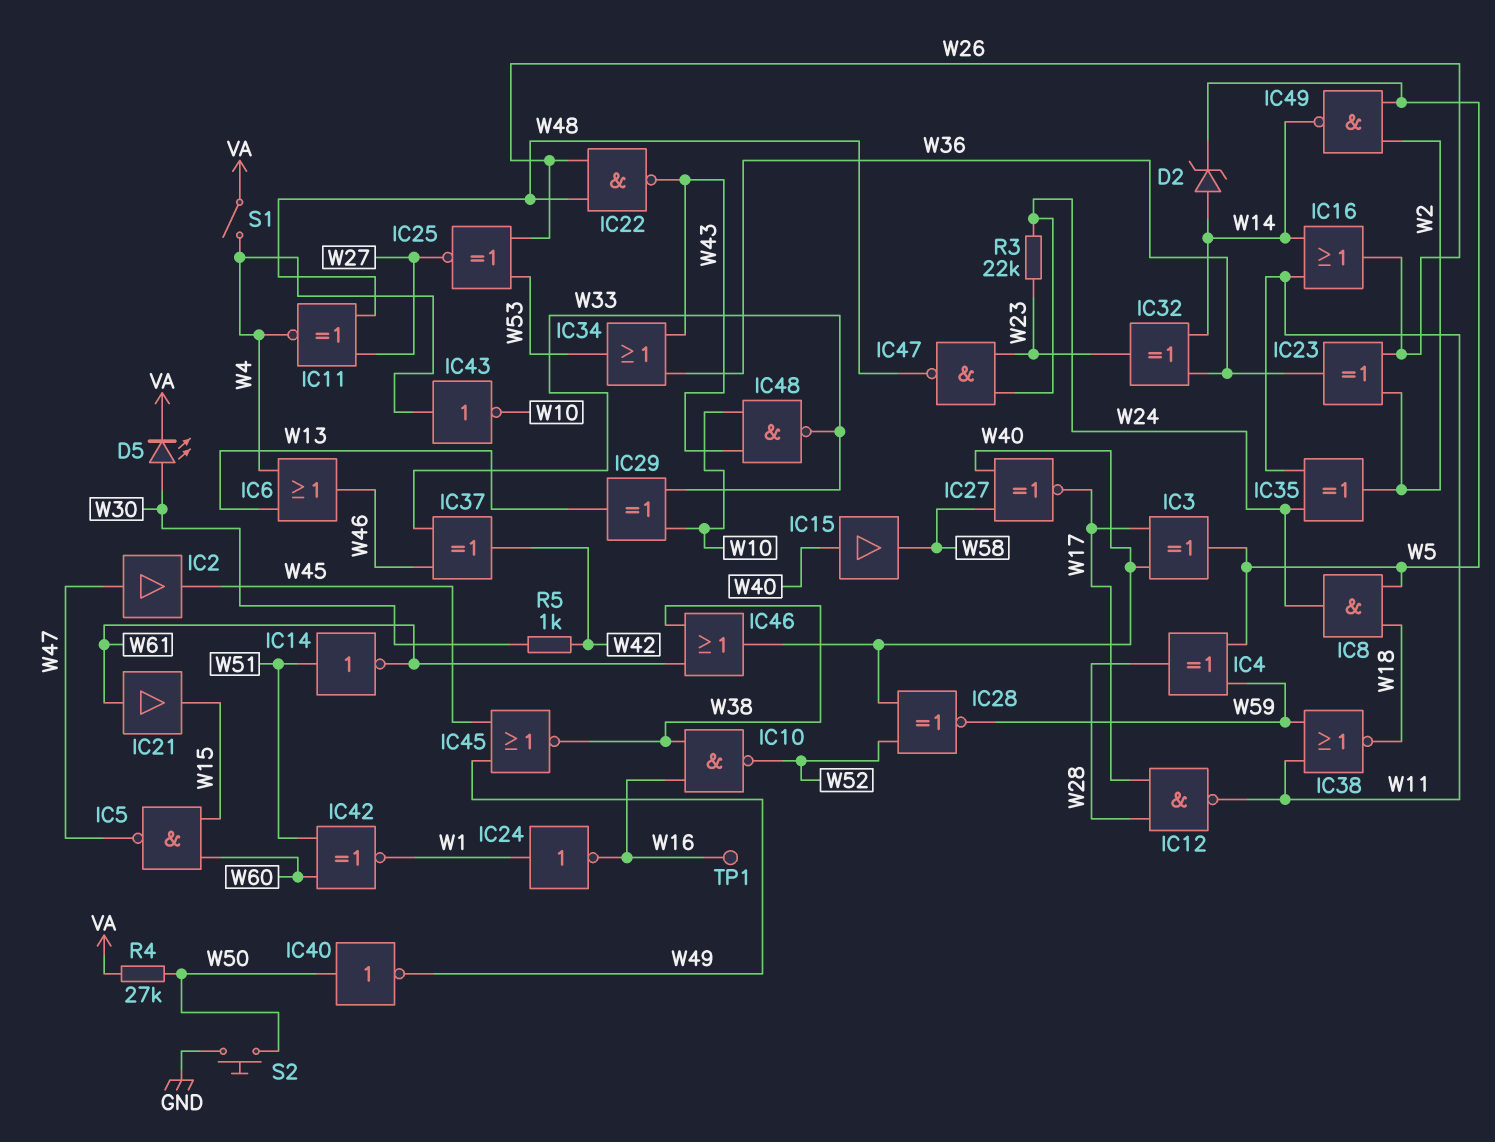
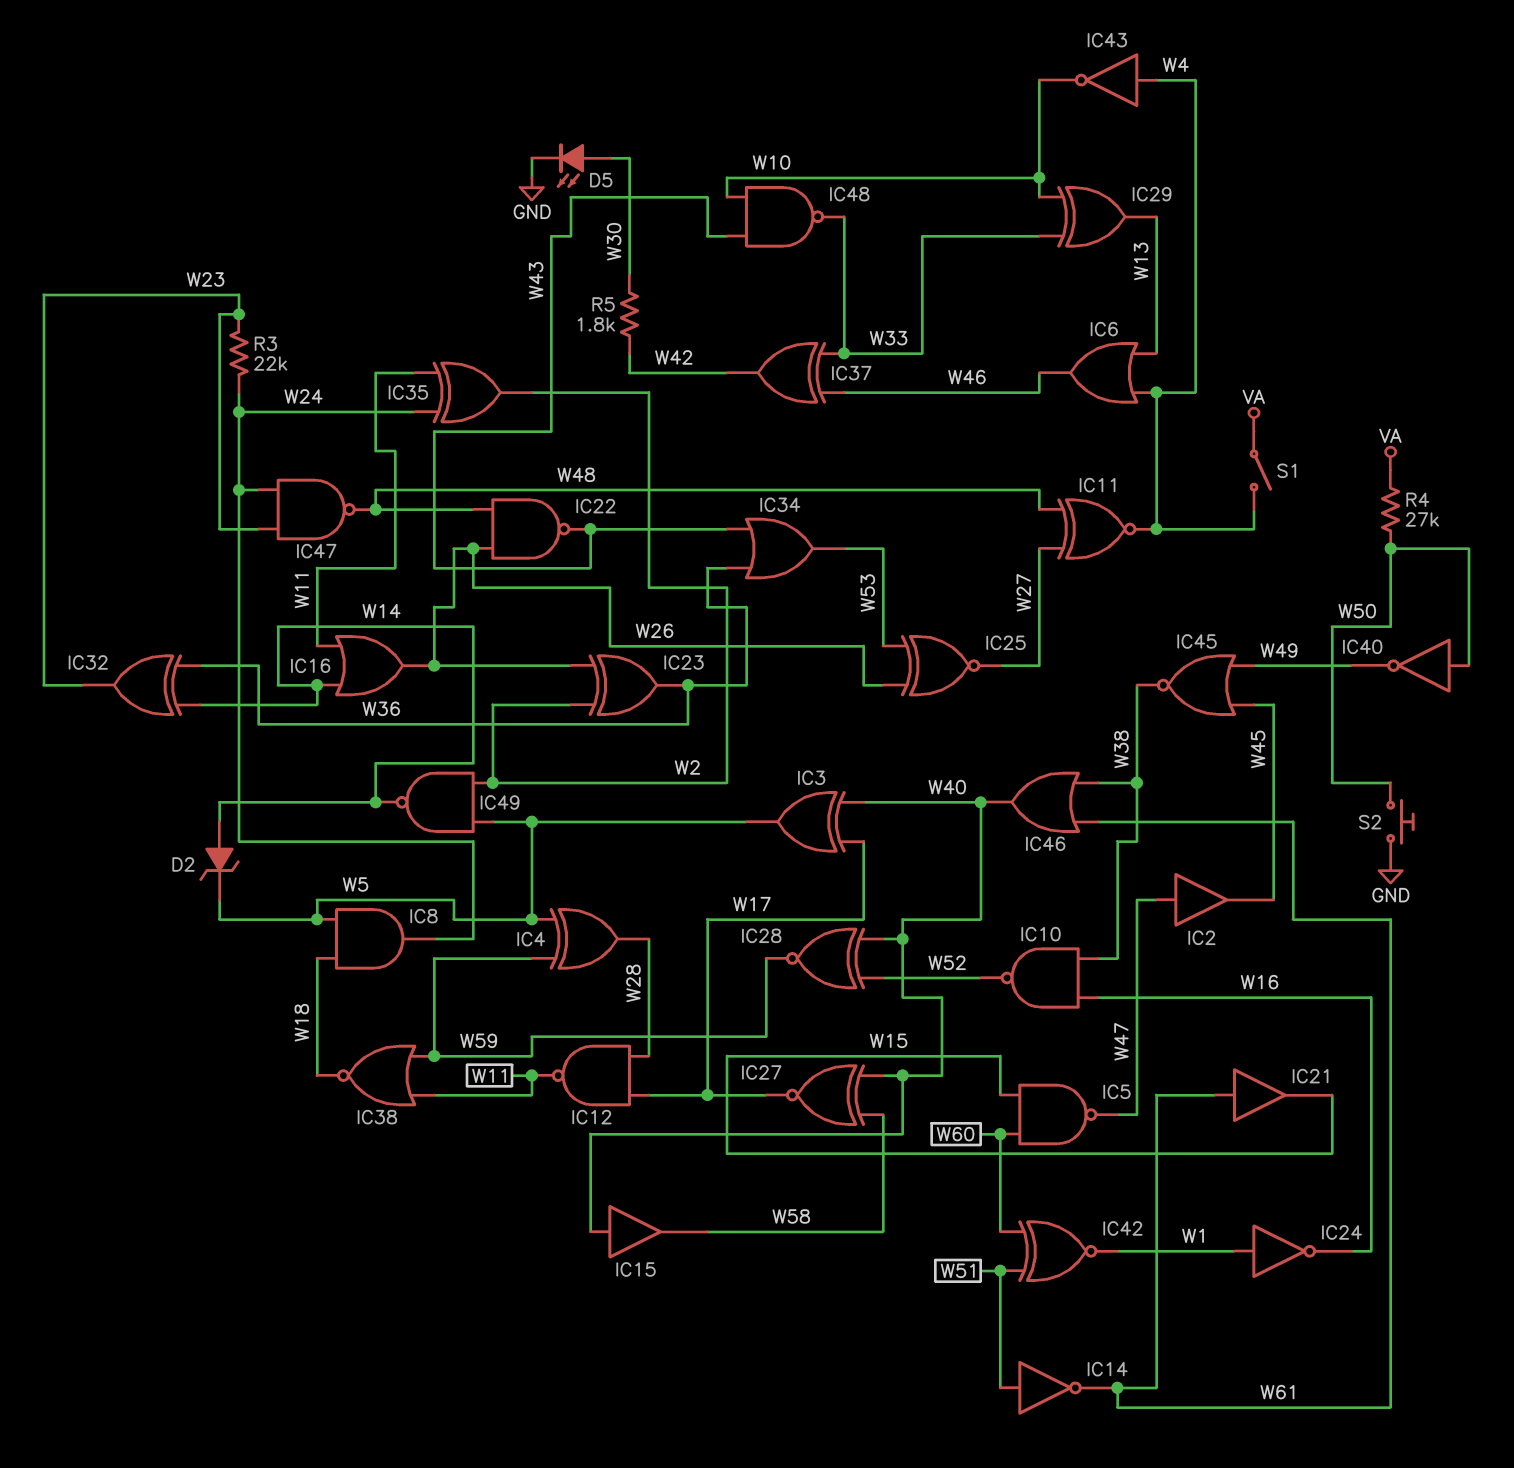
D5: LED (A W30, K VA) -> LED (A W30, K GND)
R5: 1k (W30, W42) -> 1.8k (W30, W42)
TP1: test point (W16) -> none

